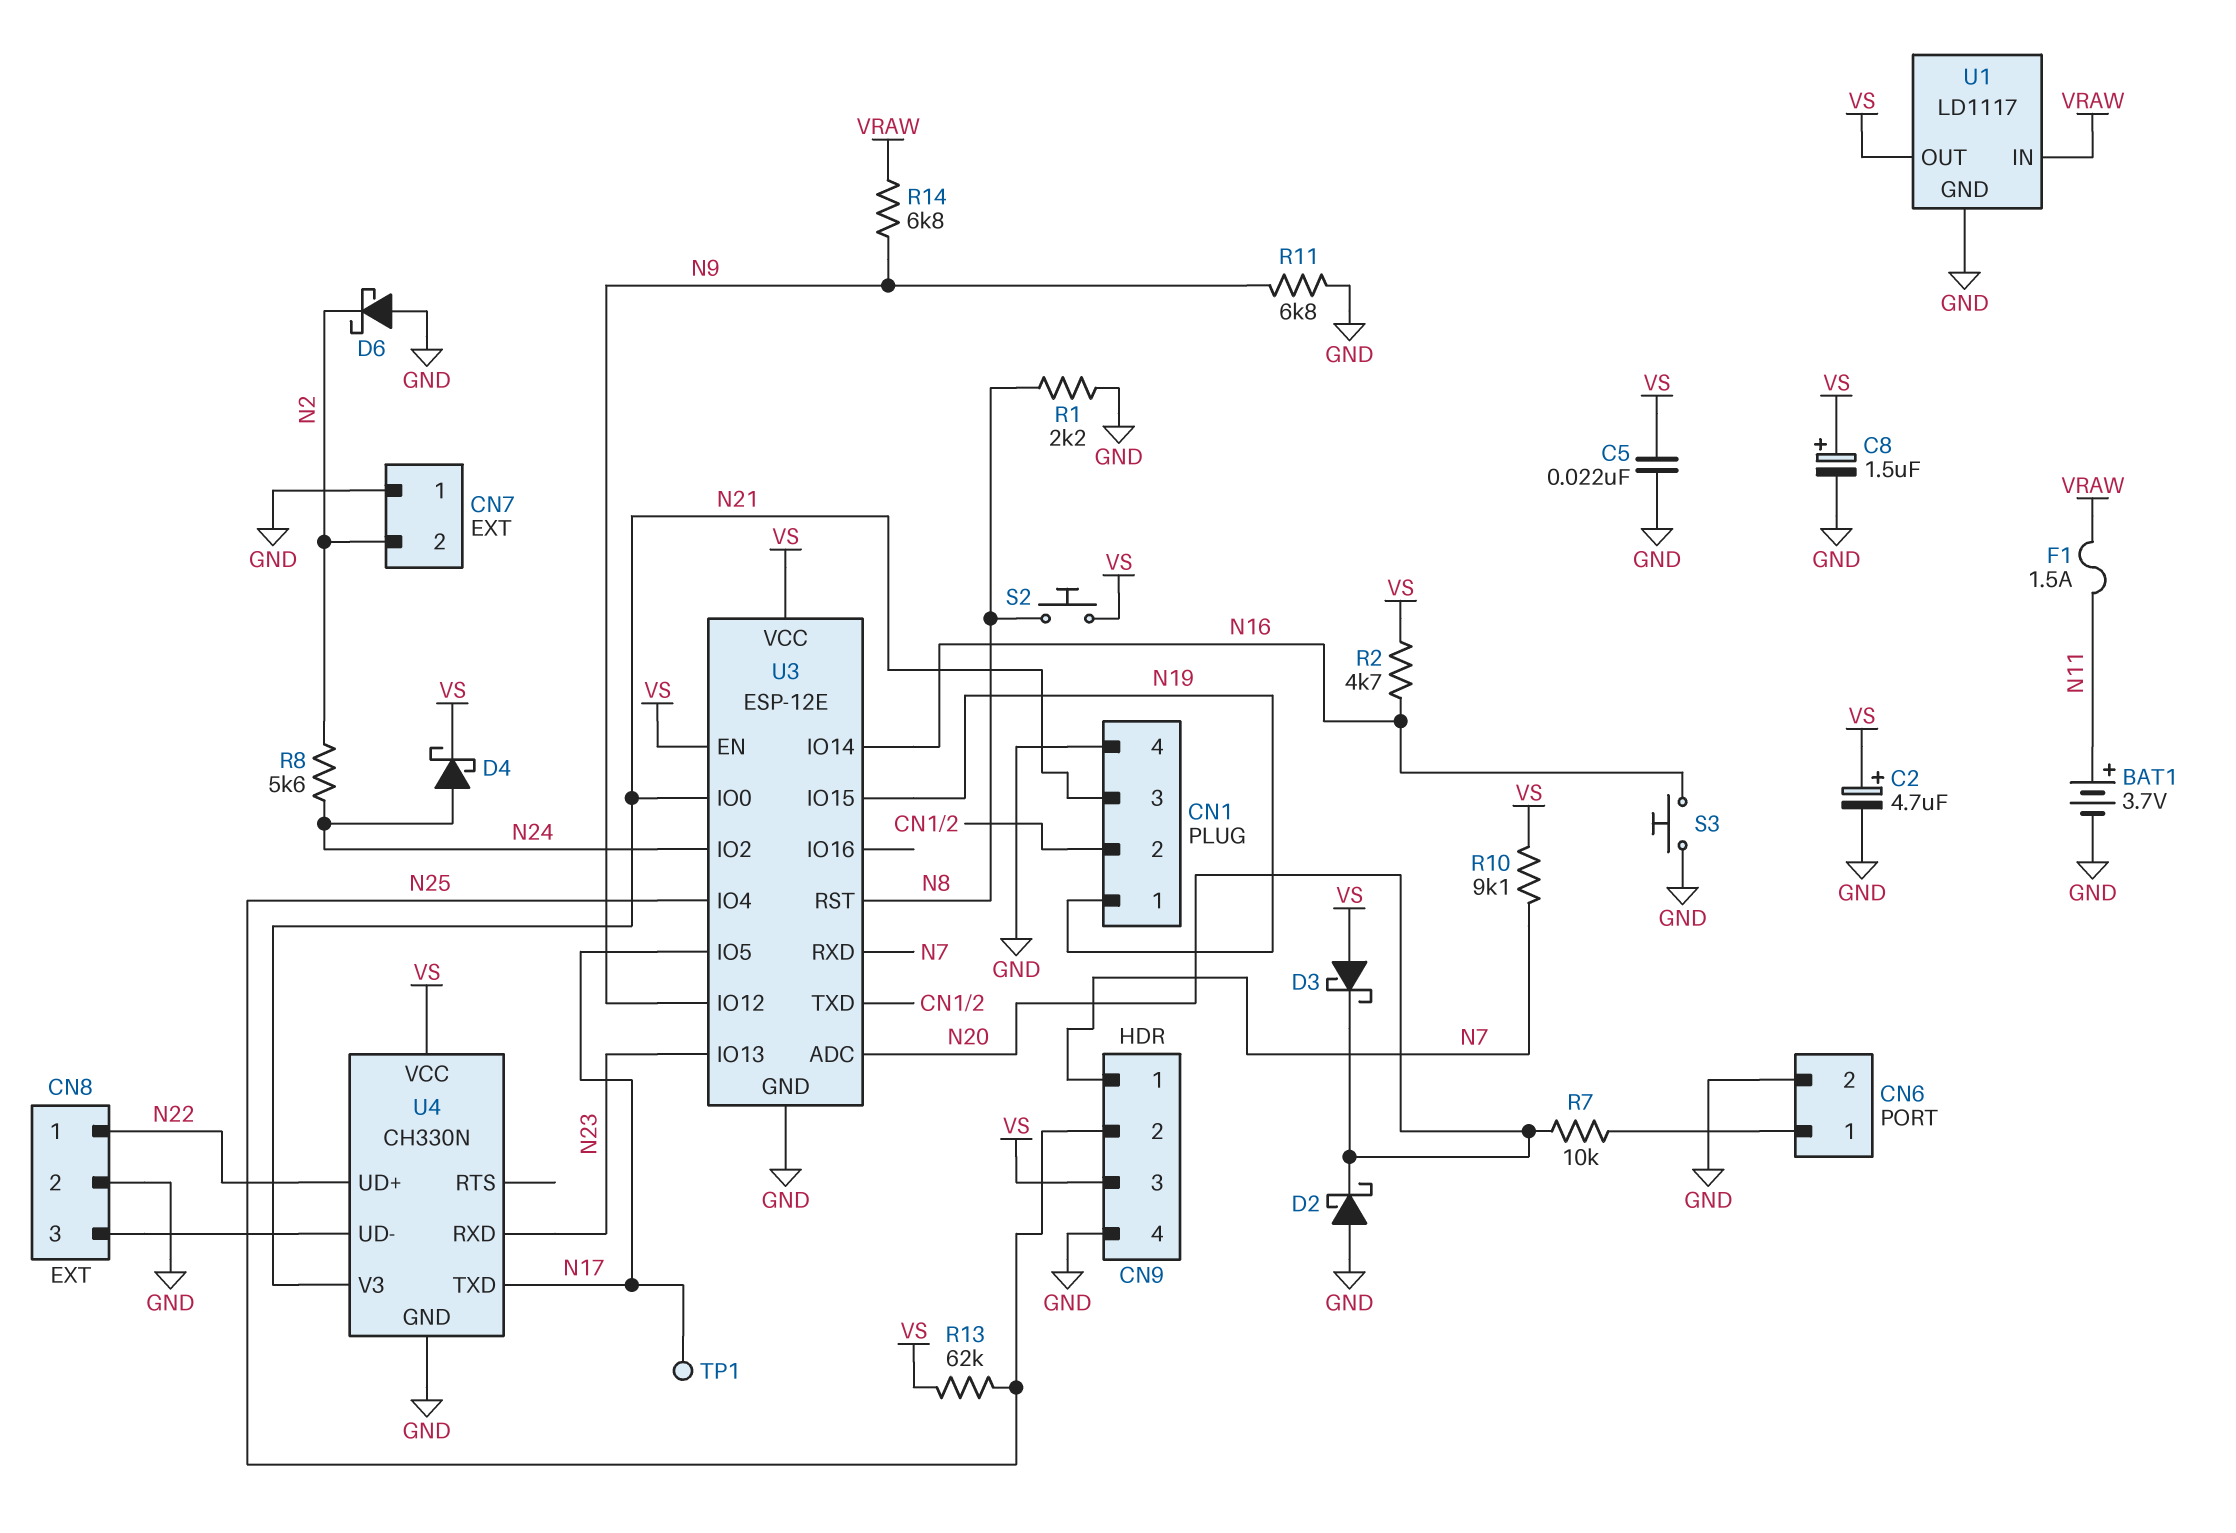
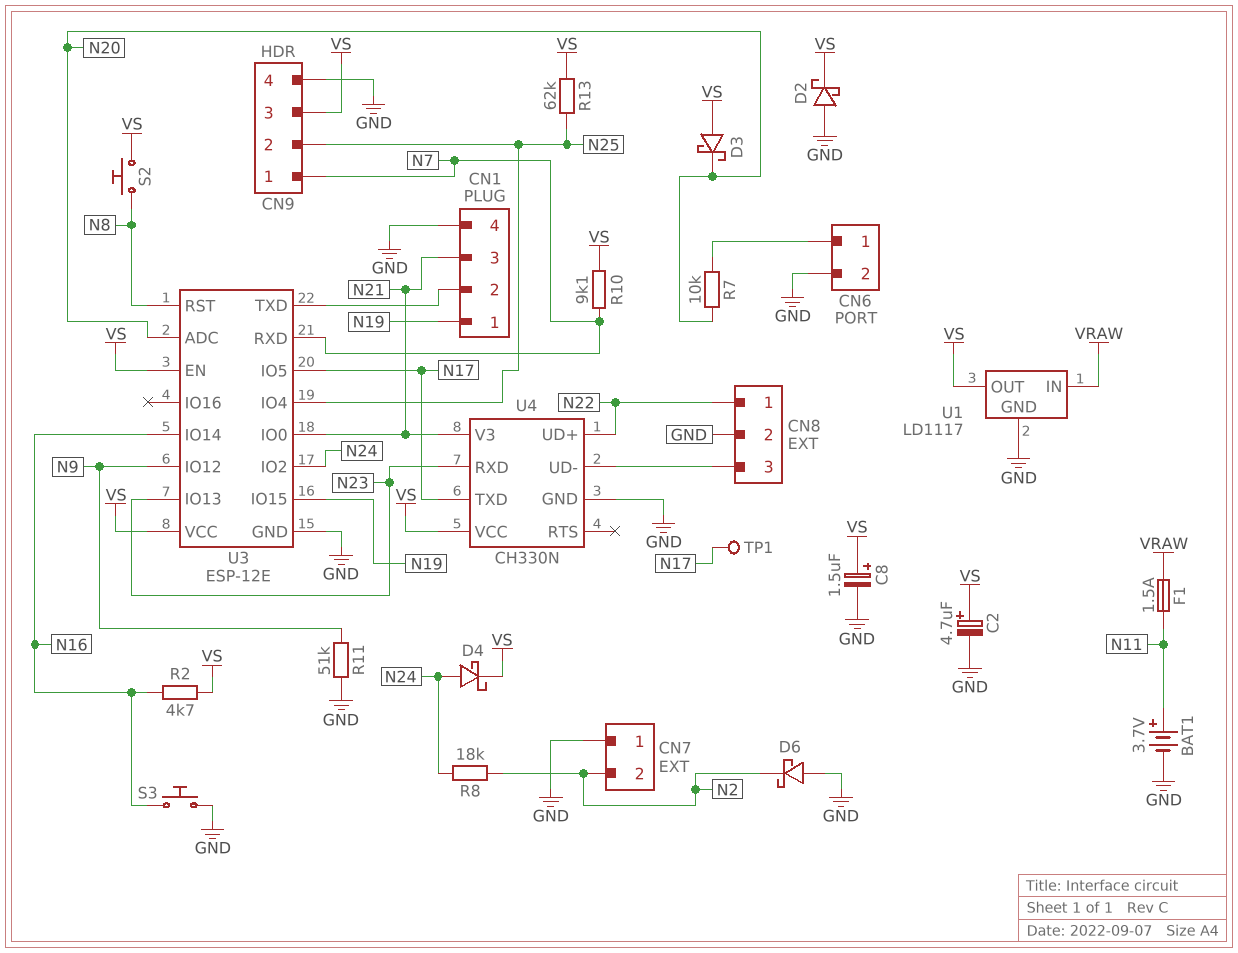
C5: 22nF (GND, VS) -> none
D2: schottky (A GND, K N20) -> schottky (A GND, K VS)
R1: 2.2k (GND, N8) -> none
R8: 5.6k (N2, N24) -> 18k (N2, N24)
R11: 6.8k (GND, N9) -> 51k (GND, N9)
R14: 6.8k (N9, VRAW) -> none

